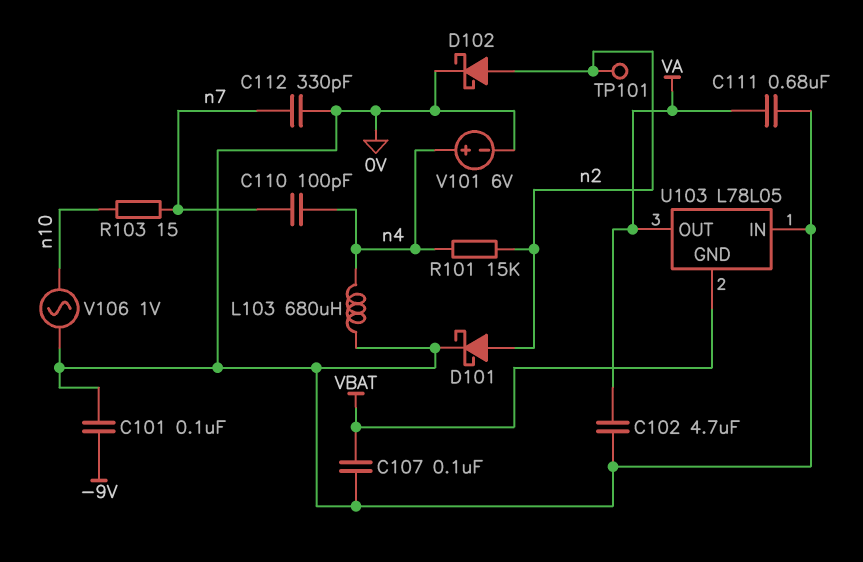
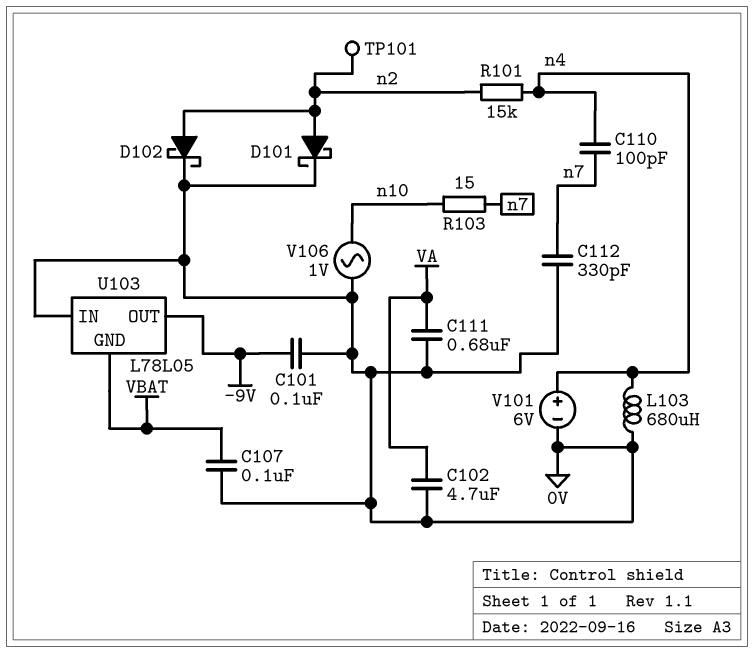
U103 pin OUT: VA -> -9V

